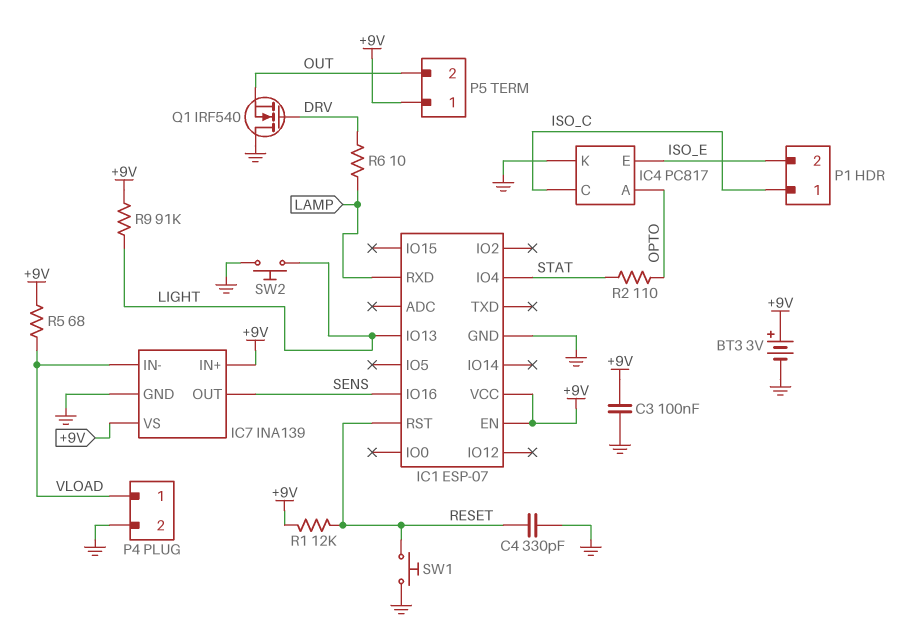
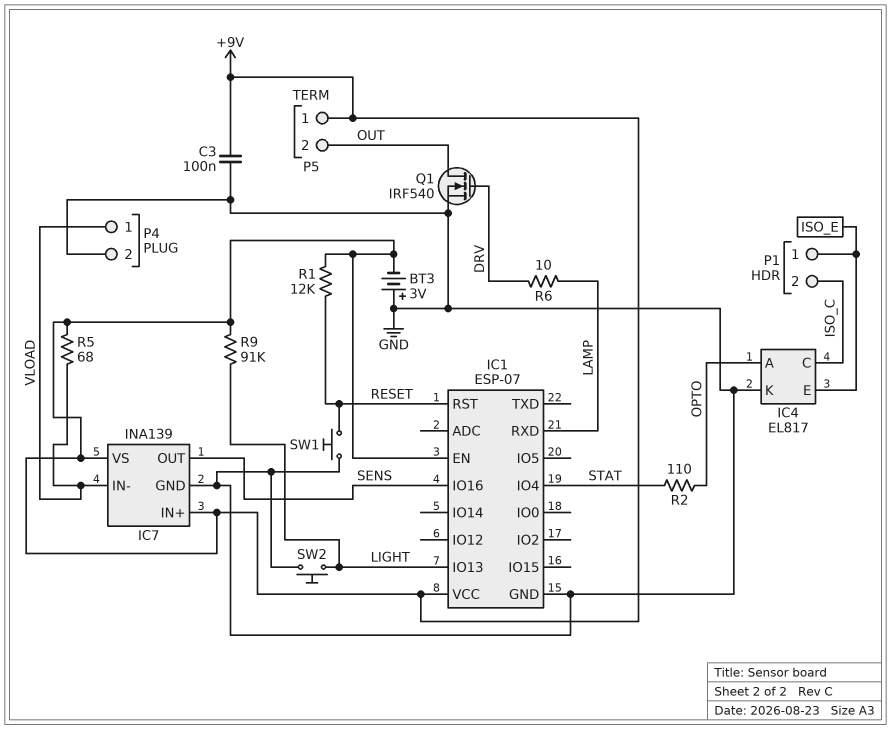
BT3: 3V (plus +9V, minus GND) -> 3V (plus GND, minus +9V)
C4: 330pF (GND, RESET) -> none
IC4: PC817 -> EL817
P1 pin 1: ISO_C -> ISO_E
P1 pin 2: ISO_E -> ISO_C
Q1: NMOS IRF540 (G DRV, D GND, S OUT) -> NMOS IRF540 (G DRV, D OUT, S GND)

